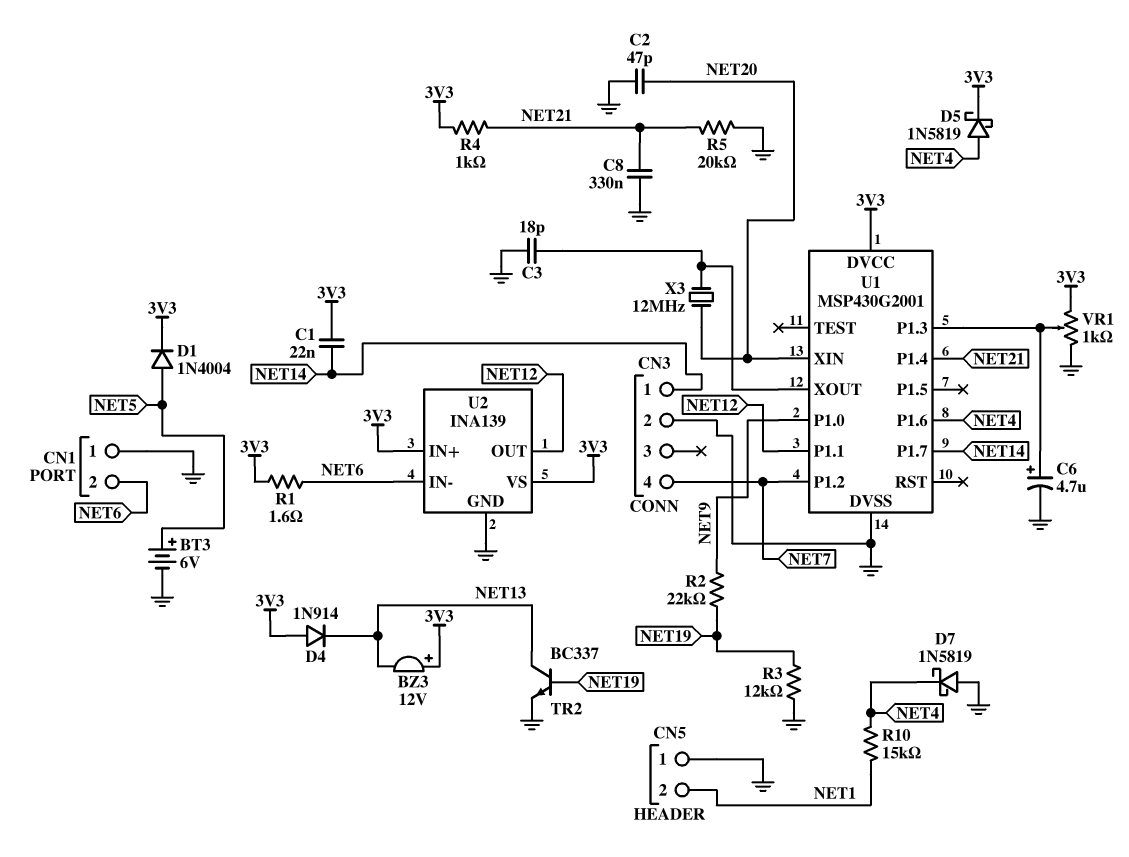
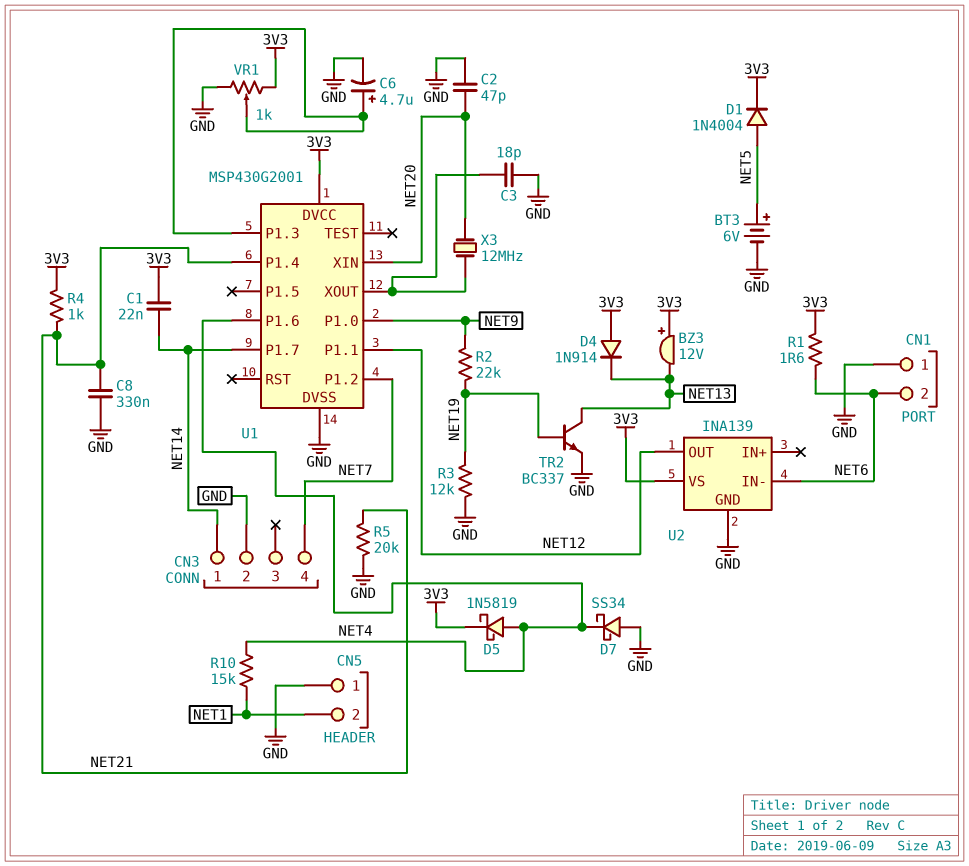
D7: schottky 1N5819 (A GND, K NET4) -> schottky SS34 (A GND, K NET4)
U2 pin IN+: 3V3 -> none

